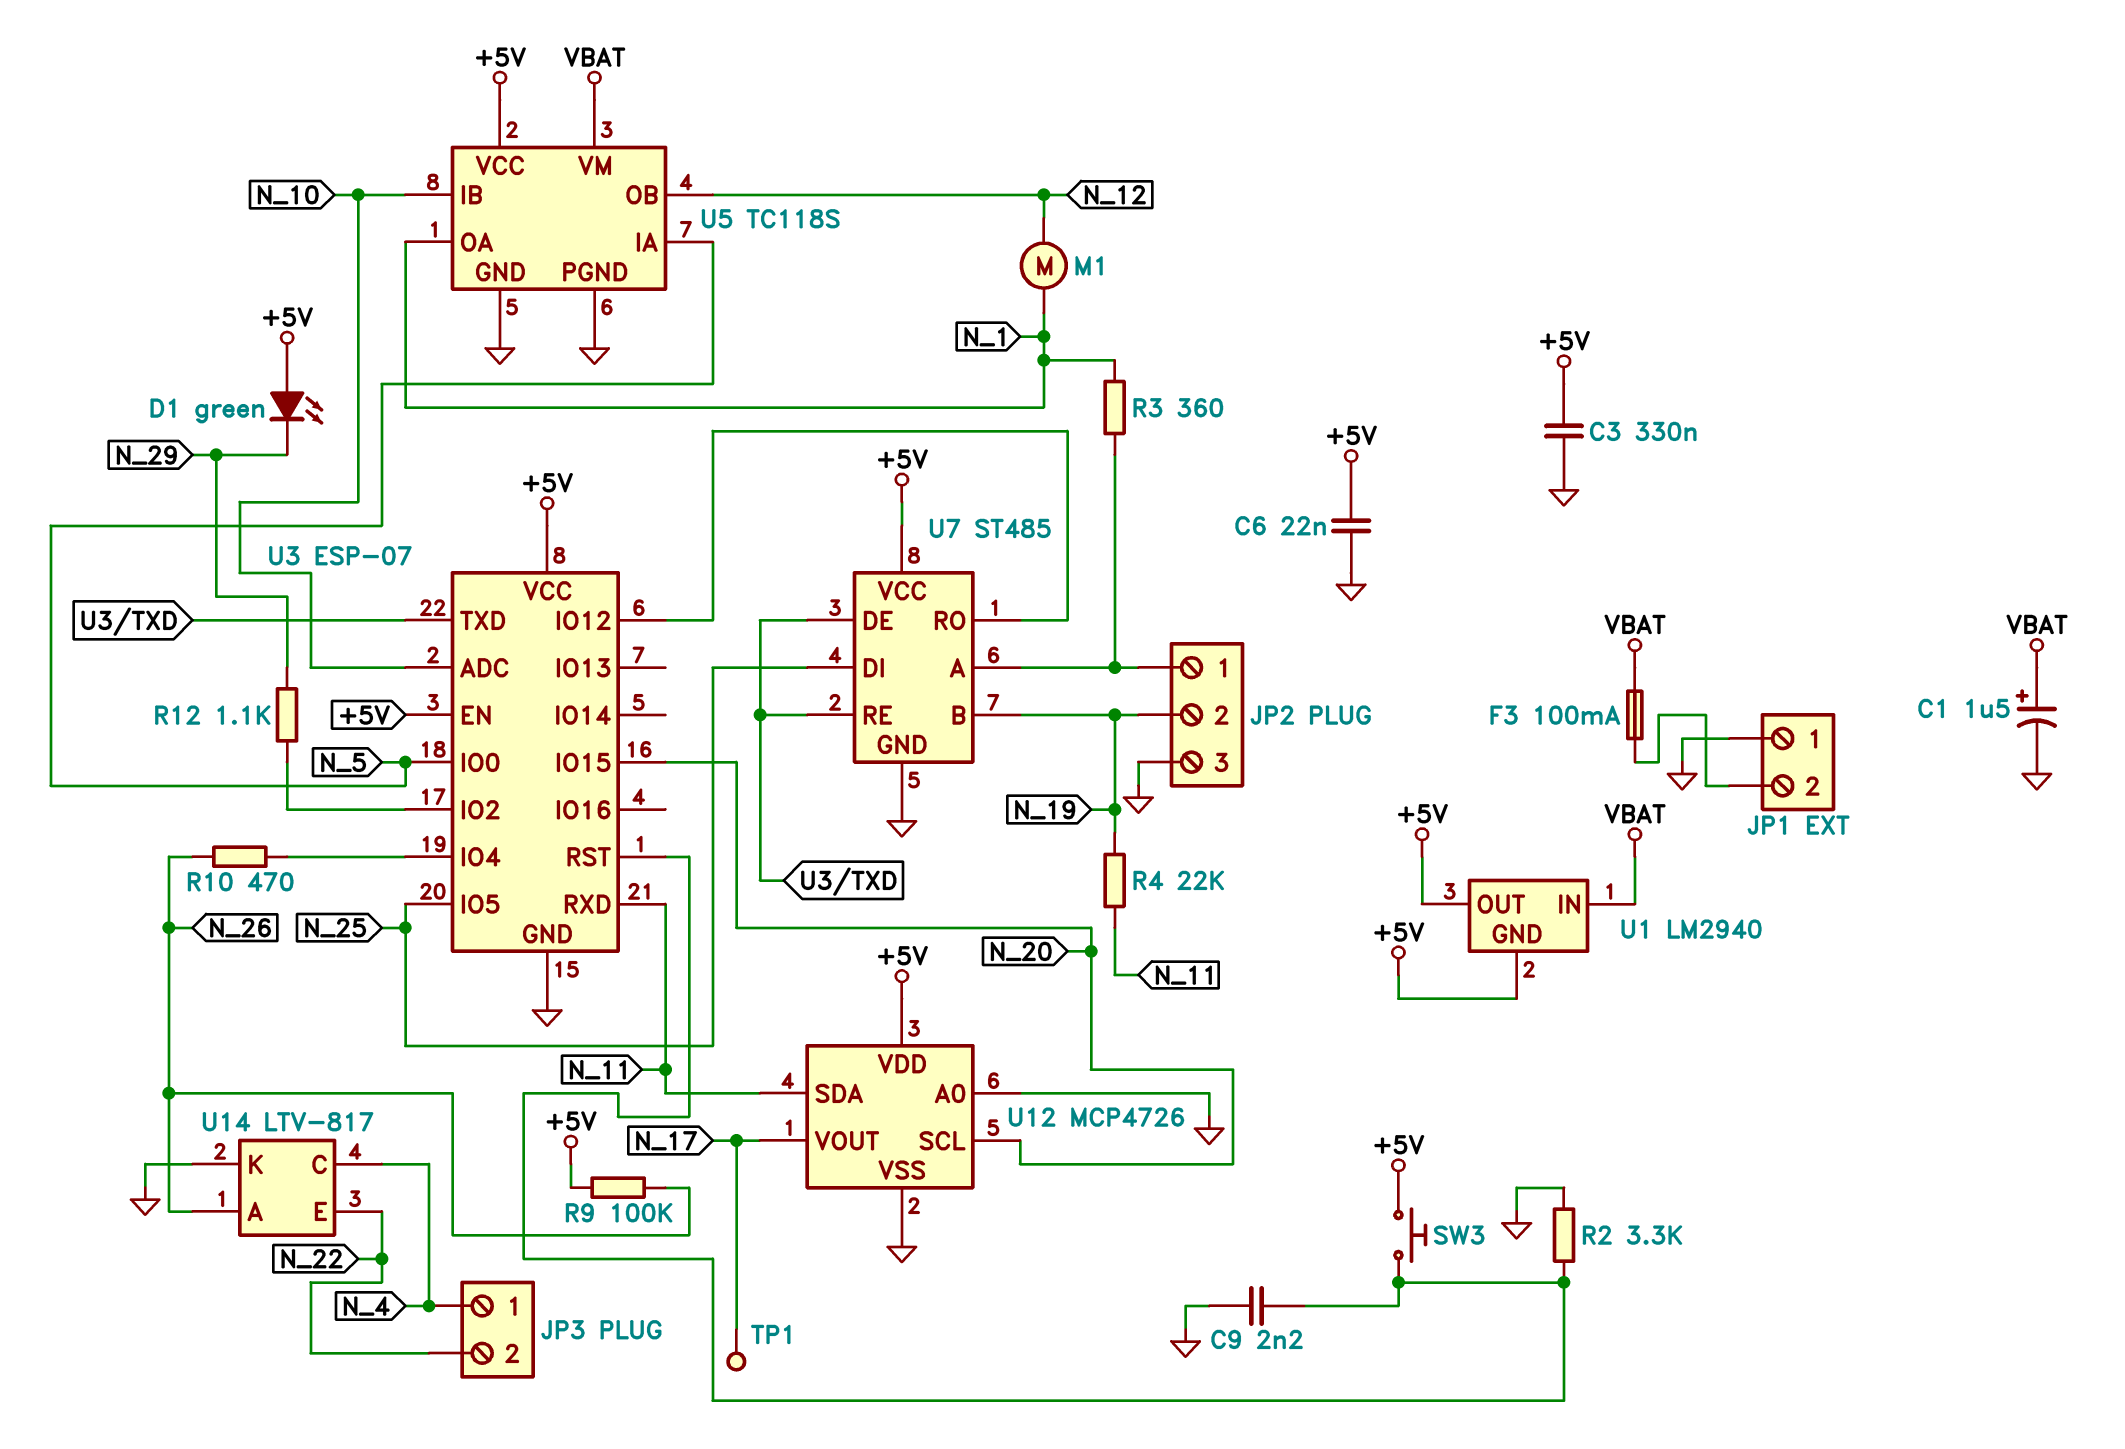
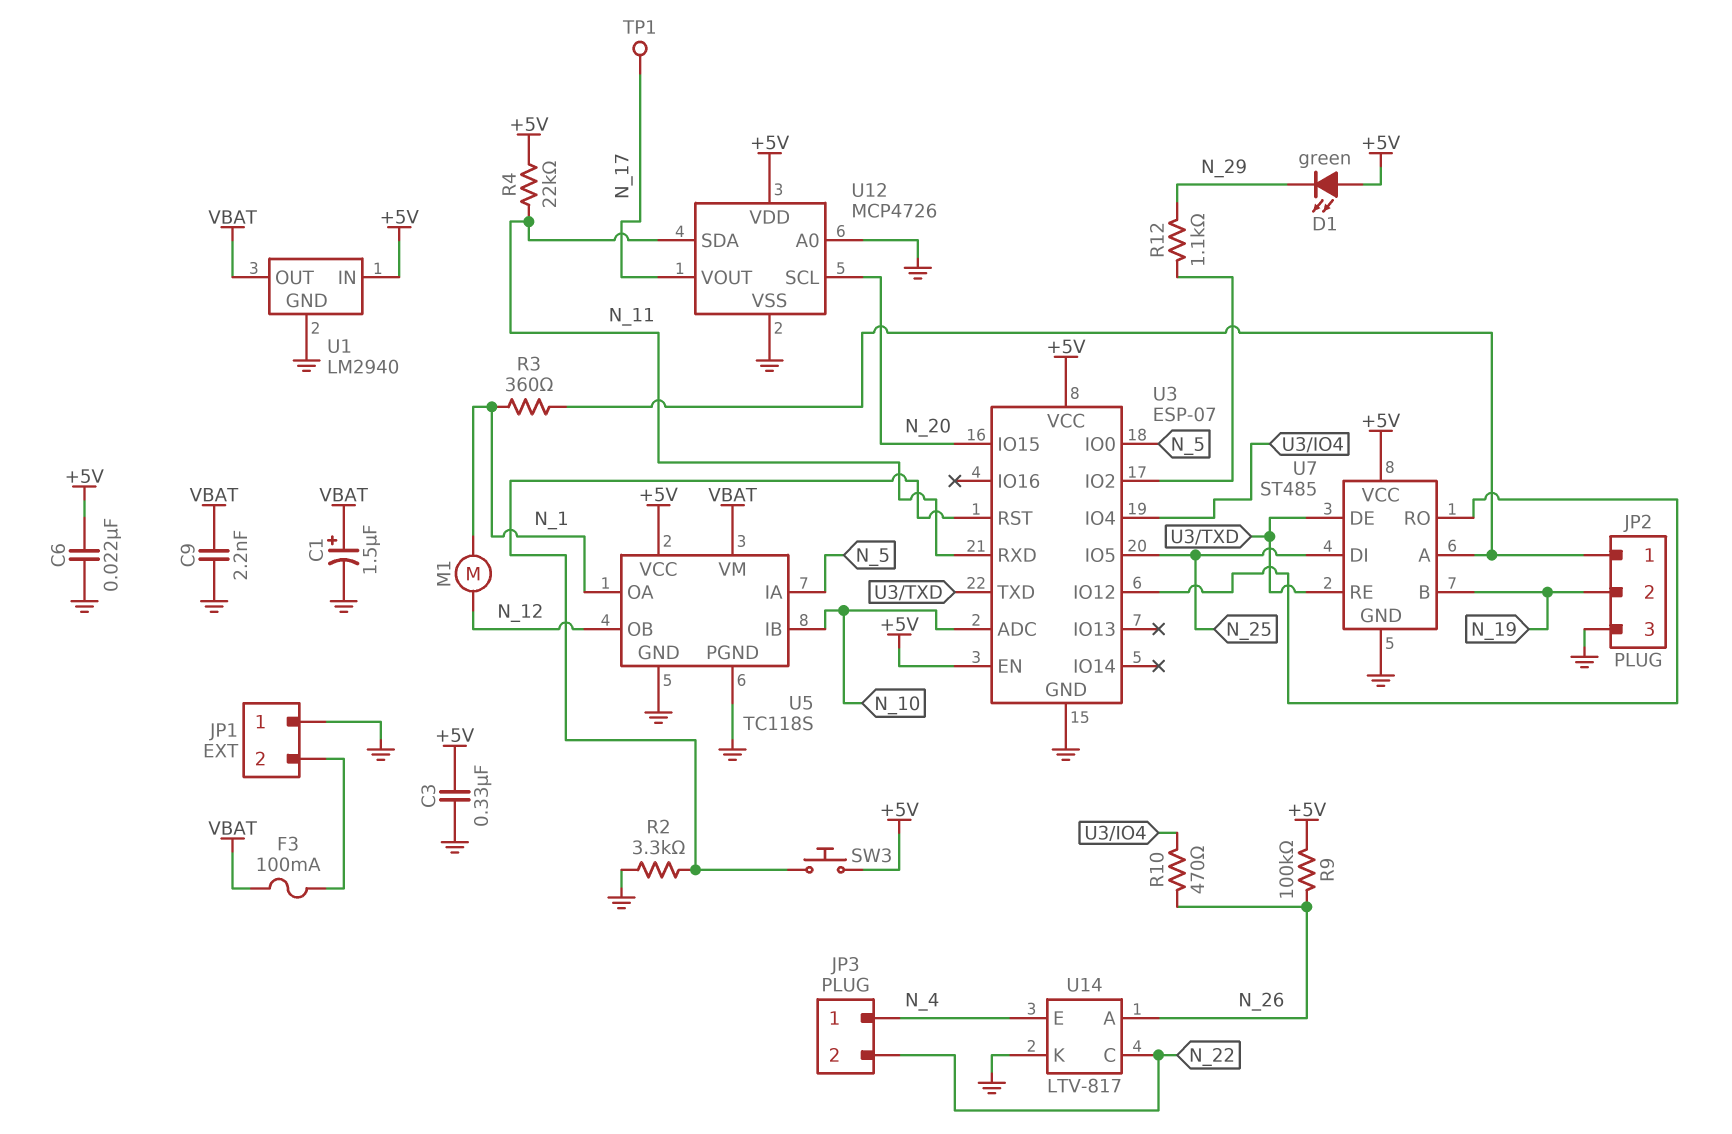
C9: 2.2nF (GND, U3/RST) -> 2.2nF (GND, VBAT)
R4: 22k (N_11, N_19) -> 22k (+5V, N_11)
U1 pin GND: +5V -> GND
U1 pin IN: VBAT -> +5V
U1 pin OUT: +5V -> VBAT
U14 pin C: N_4 -> N_22
U14 pin E: N_22 -> N_4

